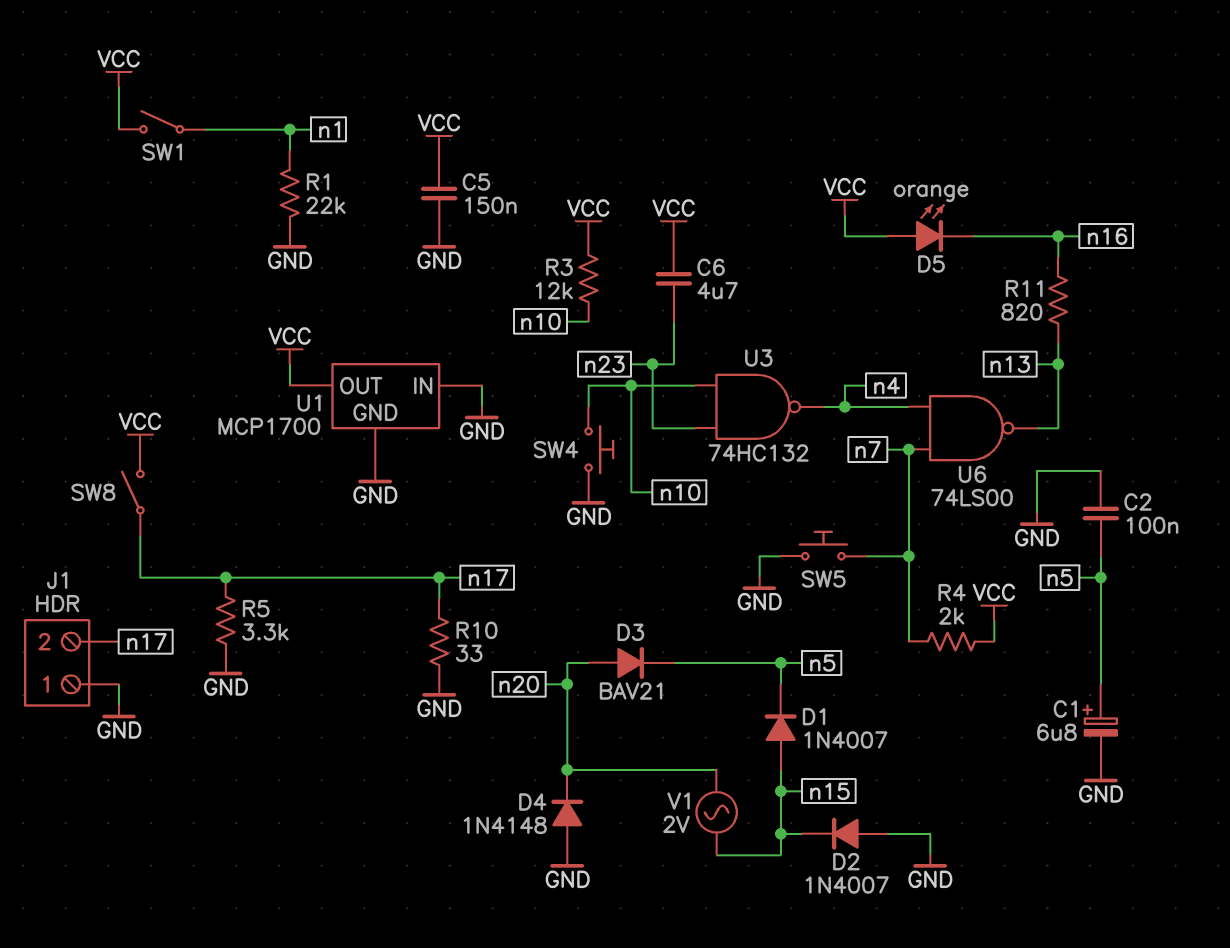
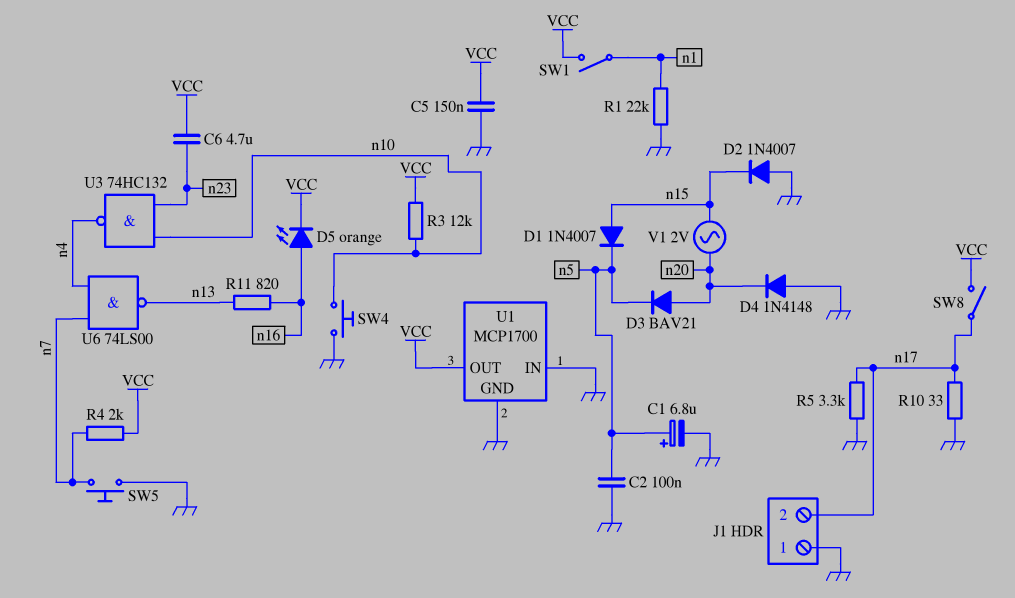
D5: LED orange (A VCC, K n16) -> LED orange (A n16, K VCC)

